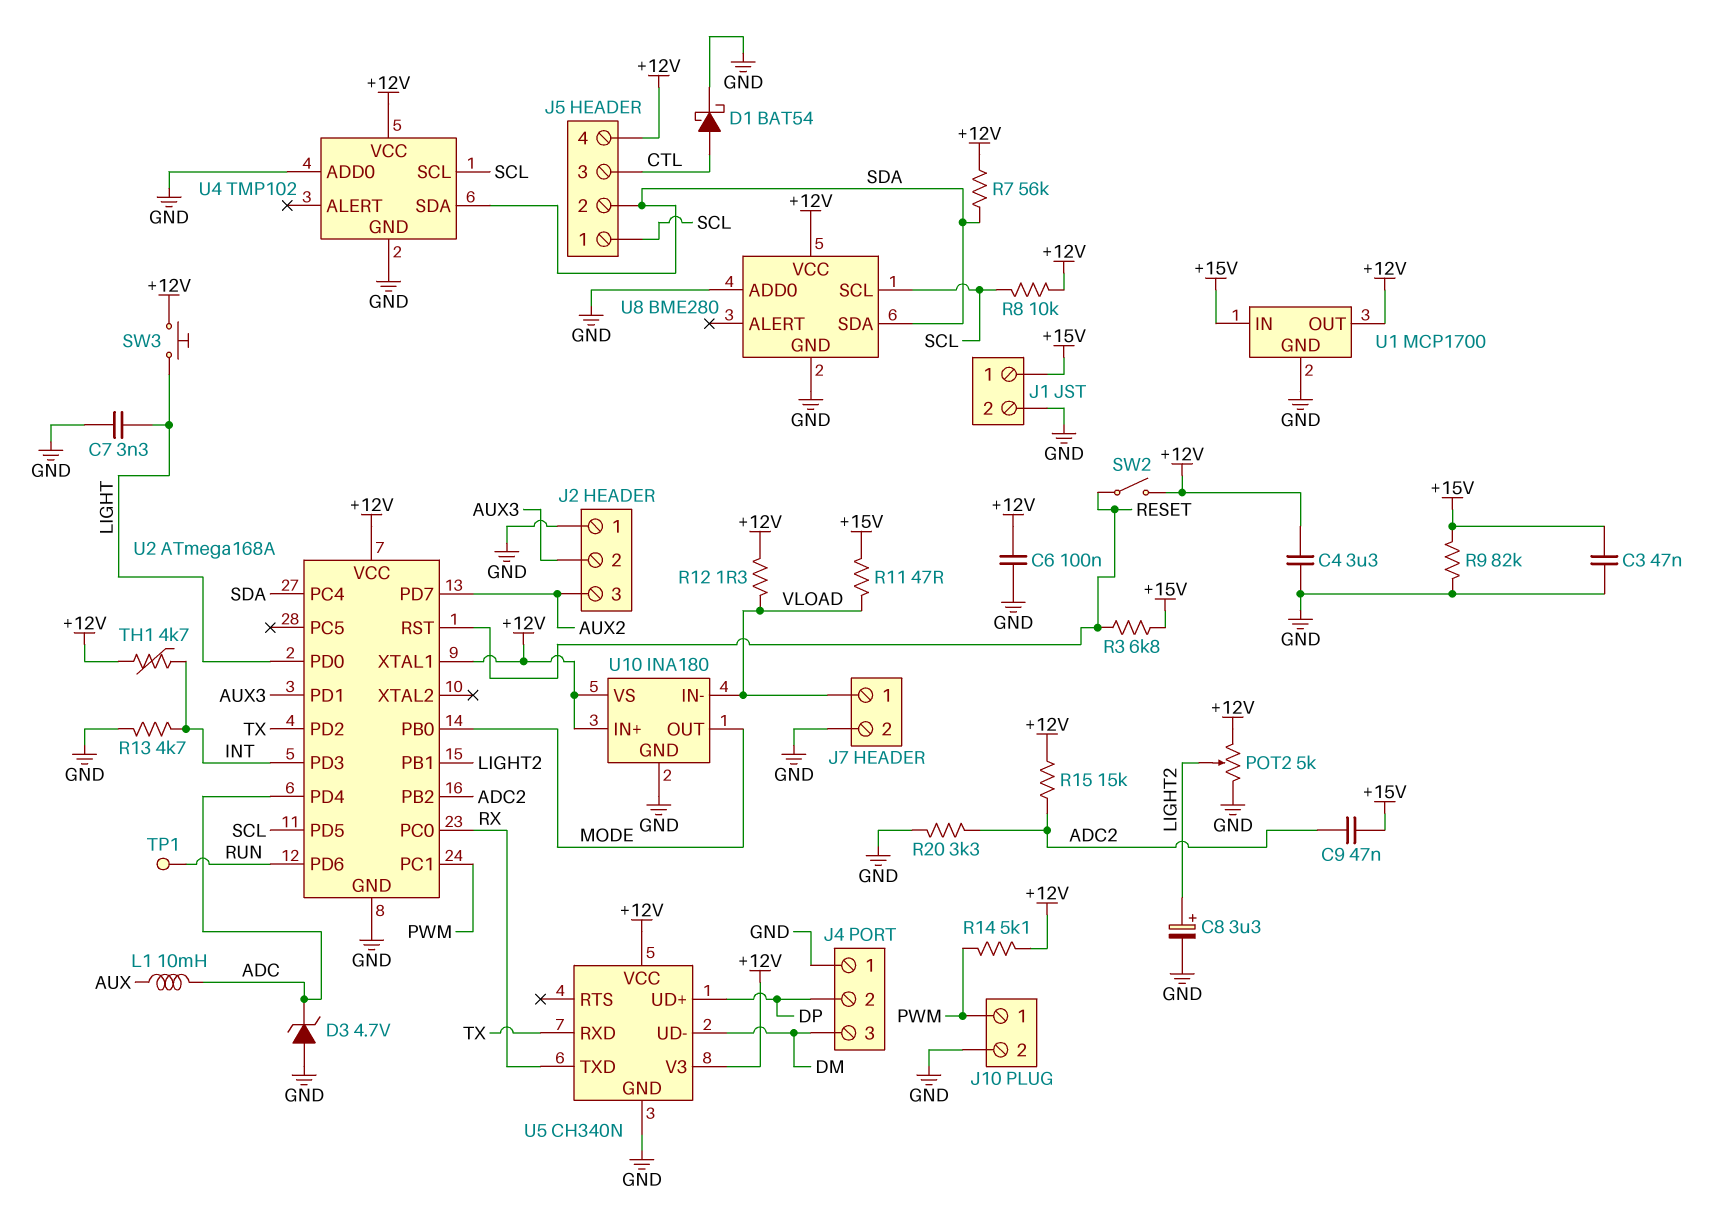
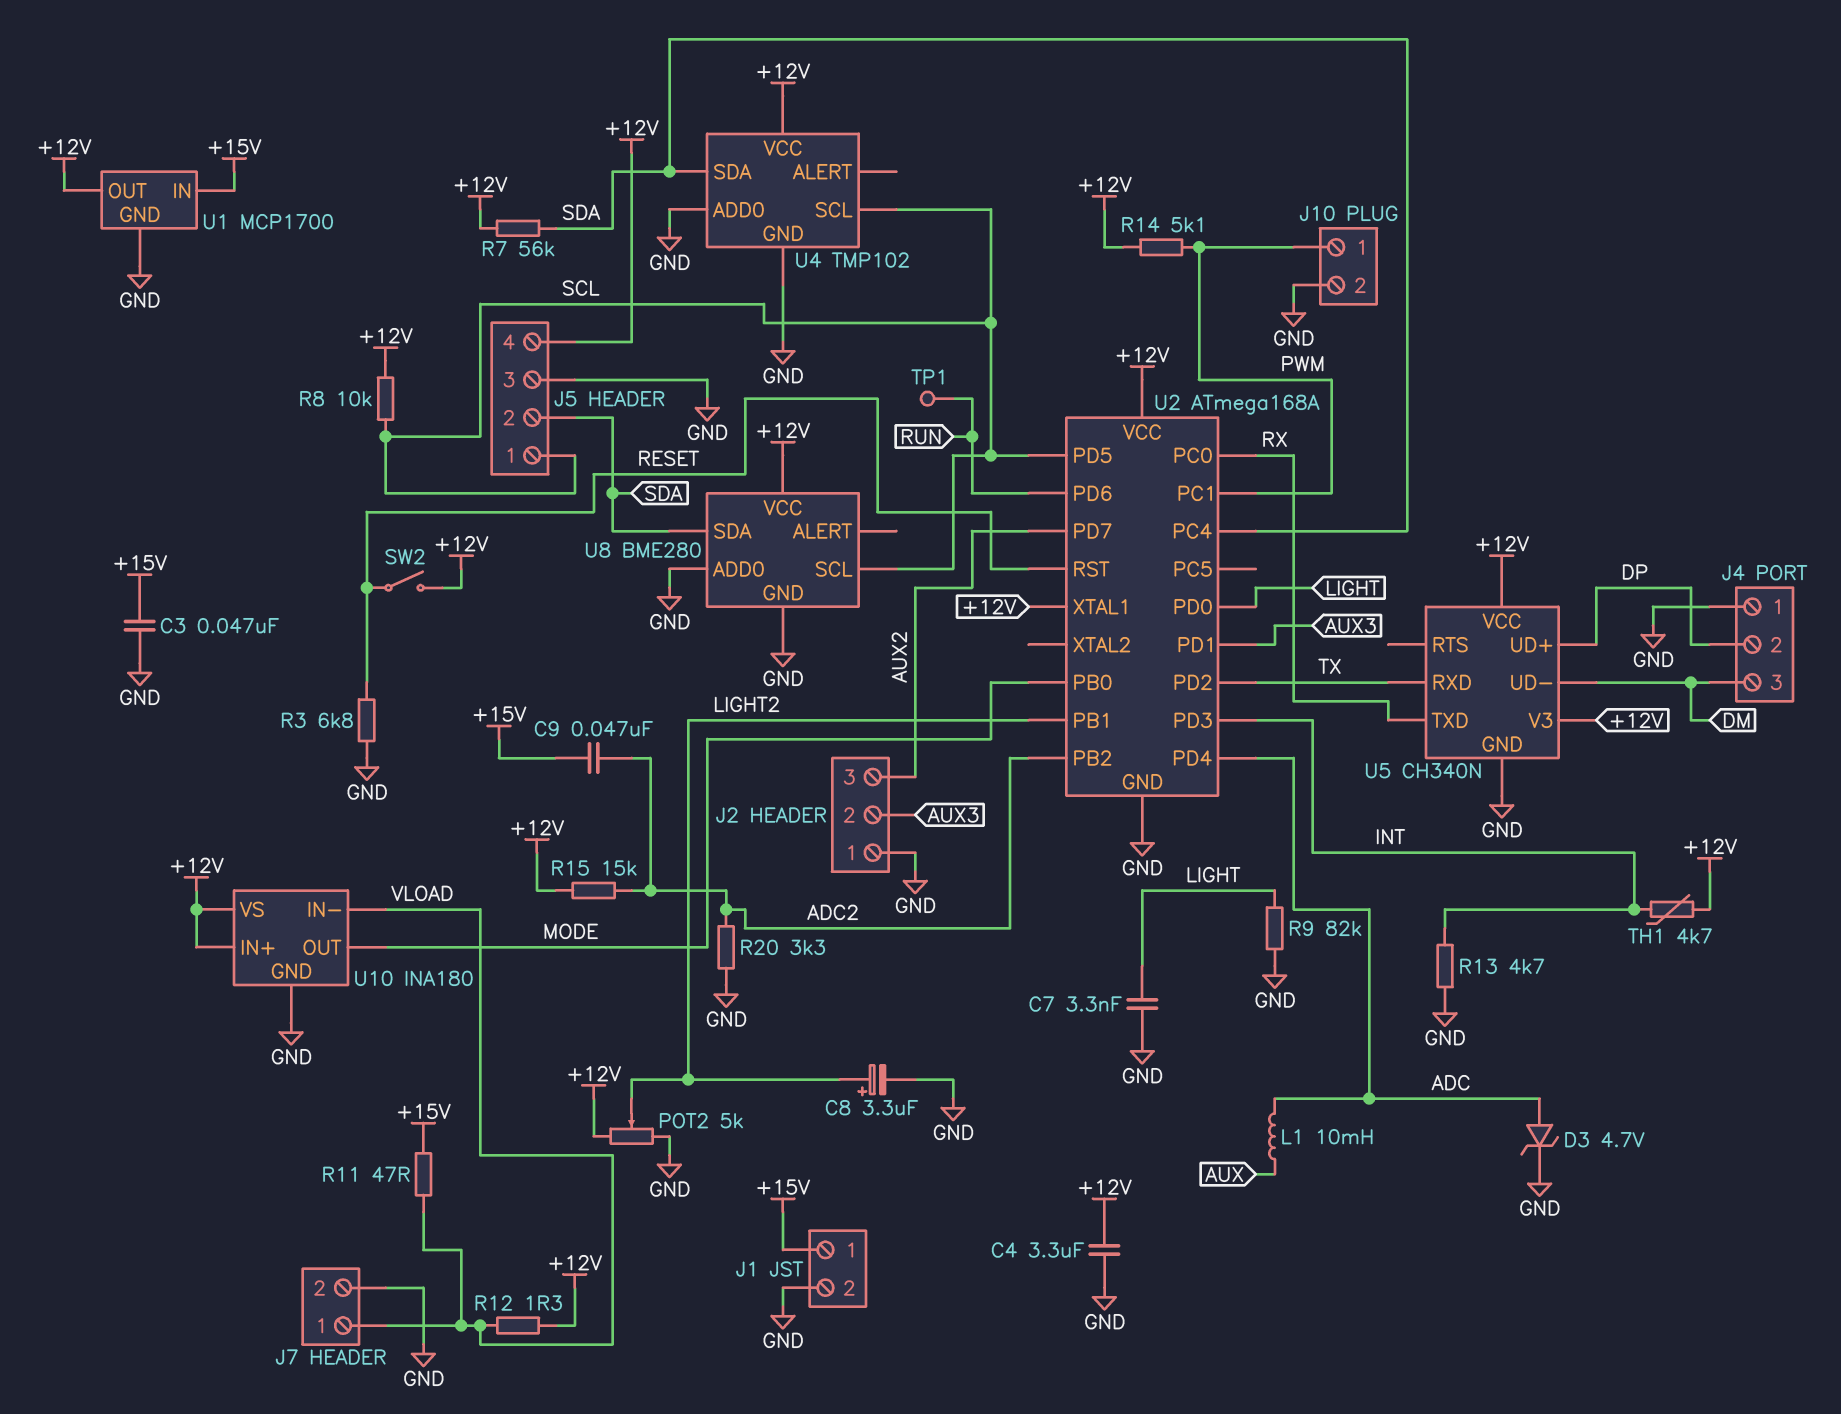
C6: 100nF (+12V, GND) -> none
D1: schottky BAT54 (A CTL, K GND) -> none
D3: zener 4.7V (A GND, K ADC) -> zener 4.7V (A ADC, K GND)
J5 pin 3: CTL -> GND
R3: 6.8k (+15V, RESET) -> 6.8k (GND, RESET)
R9: 82k (+15V, GND) -> 82k (GND, LIGHT)
SW3: button (+12V, LIGHT) -> none

